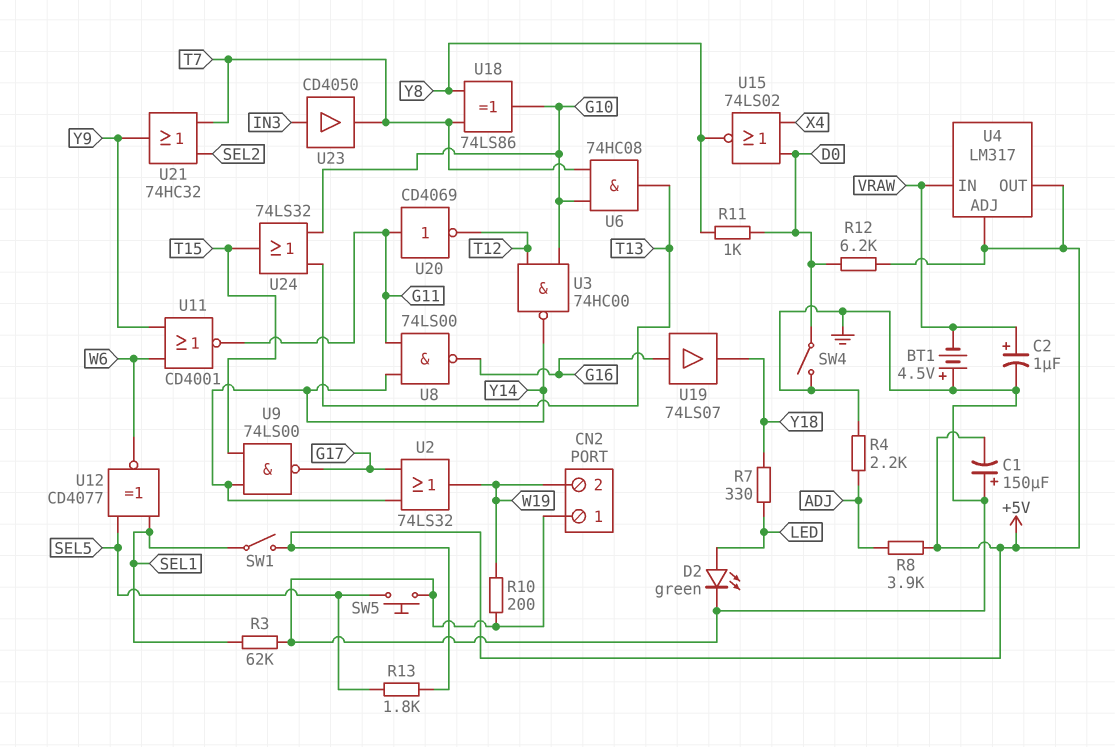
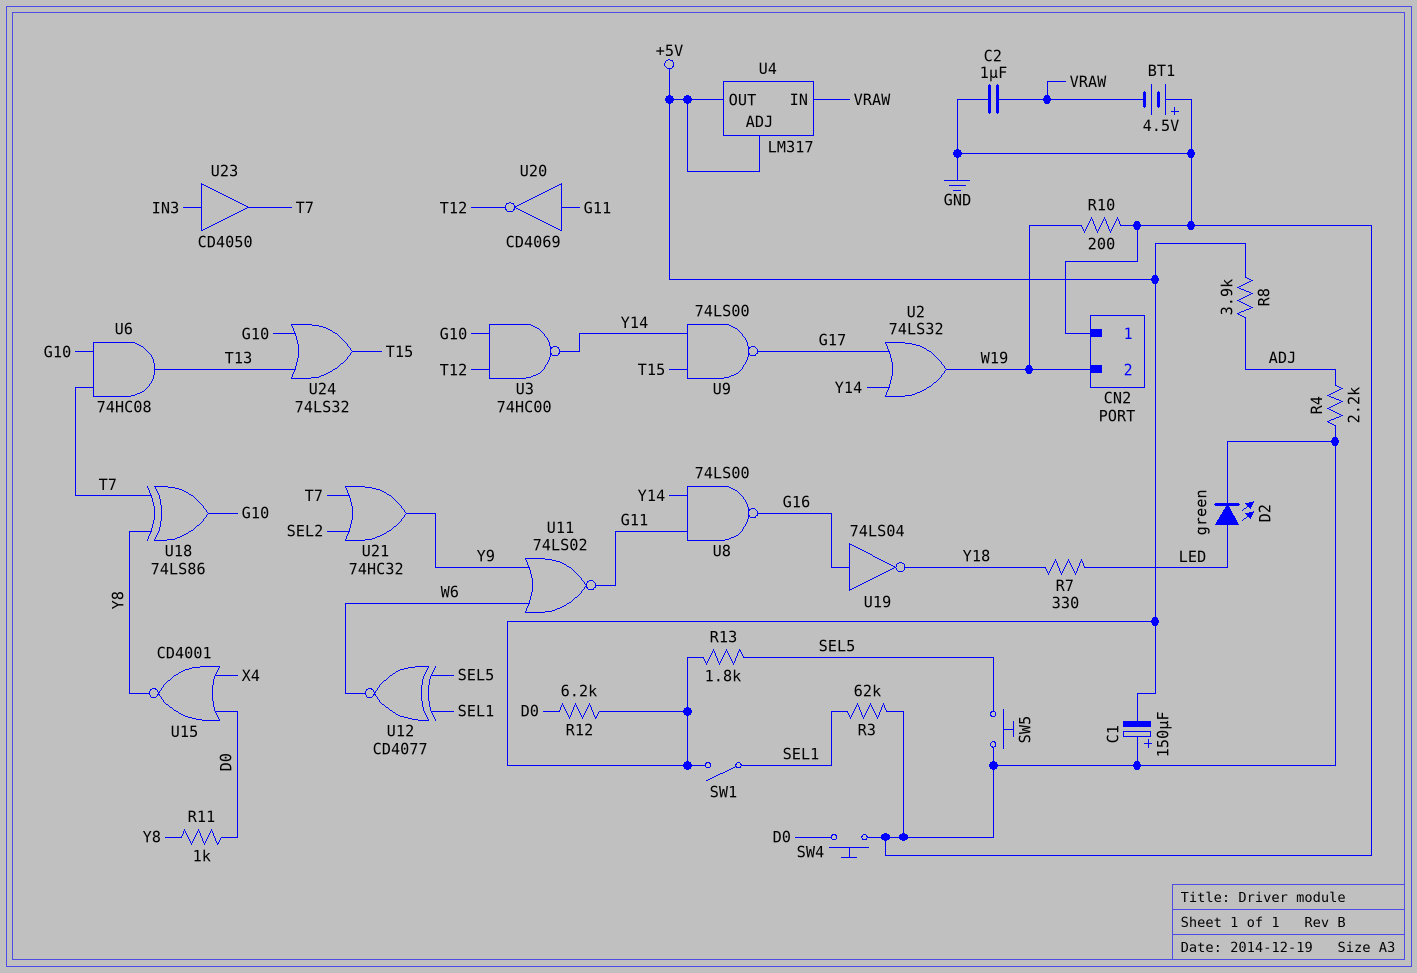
C2: 1uF (plus VRAW, minus GND) -> 1uF (GND, VRAW)
SW4: switch (D0, GND) -> button (D0, GND)
U11: NOR CD4001 (in W6, in Y9, out G11) -> NOR 74LS02 (in W6, in Y9, out G11)
U15: NOR 74LS02 (in D0, in X4, out Y8) -> NOR CD4001 (in D0, in X4, out Y8)
U19: buffer 74LS07 (in G16, out Y18) -> NOT 74LS04 (in G16, out Y18)

